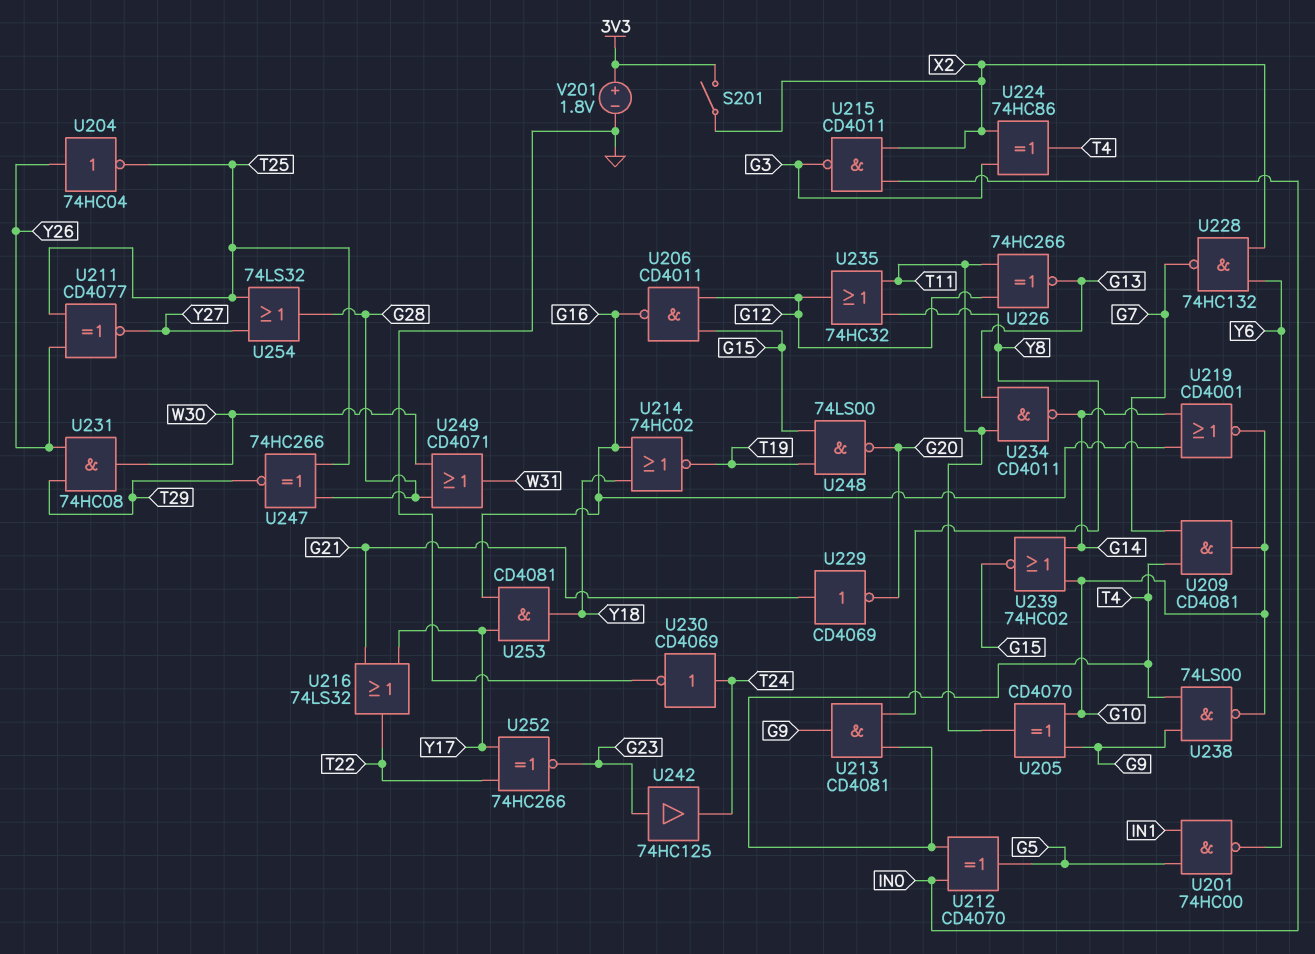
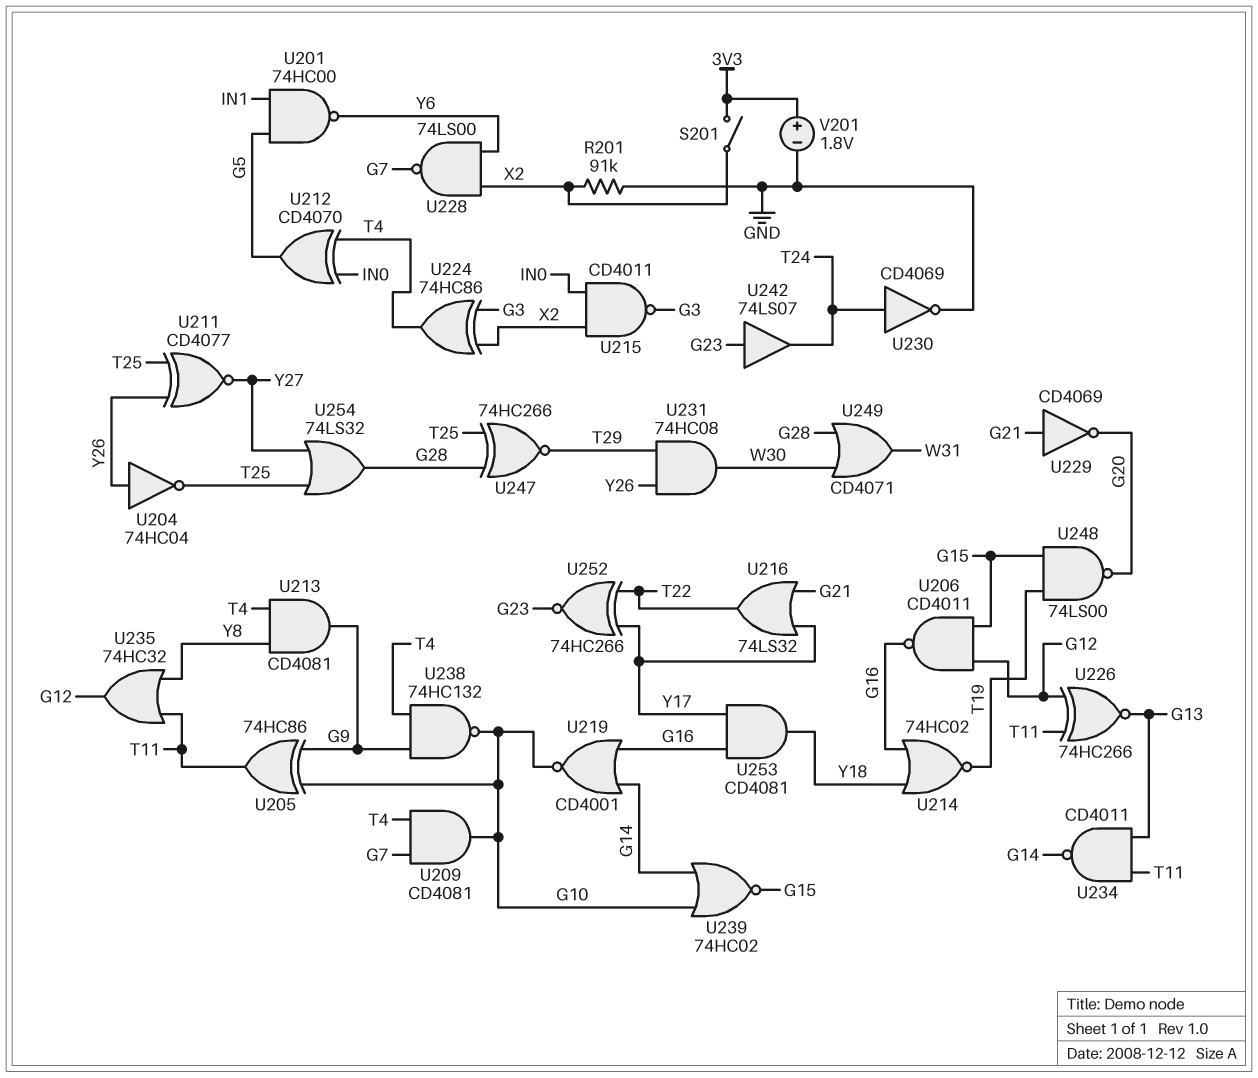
R201: none -> 91k (GND, X2)
U205: XOR CD4070 (in G9, in G10, out T11) -> XOR 74HC86 (in G9, in G10, out T11)
U228: NAND 74HC132 (in X2, in Y6, out G7) -> NAND 74LS00 (in X2, in Y6, out G7)
U238: NAND 74LS00 (in G9, in T4, out G10) -> NAND 74HC132 (in G9, in T4, out G10)
U242: buffer 74HC125 (in G23, out T24) -> buffer 74LS07 (in G23, out T24)

